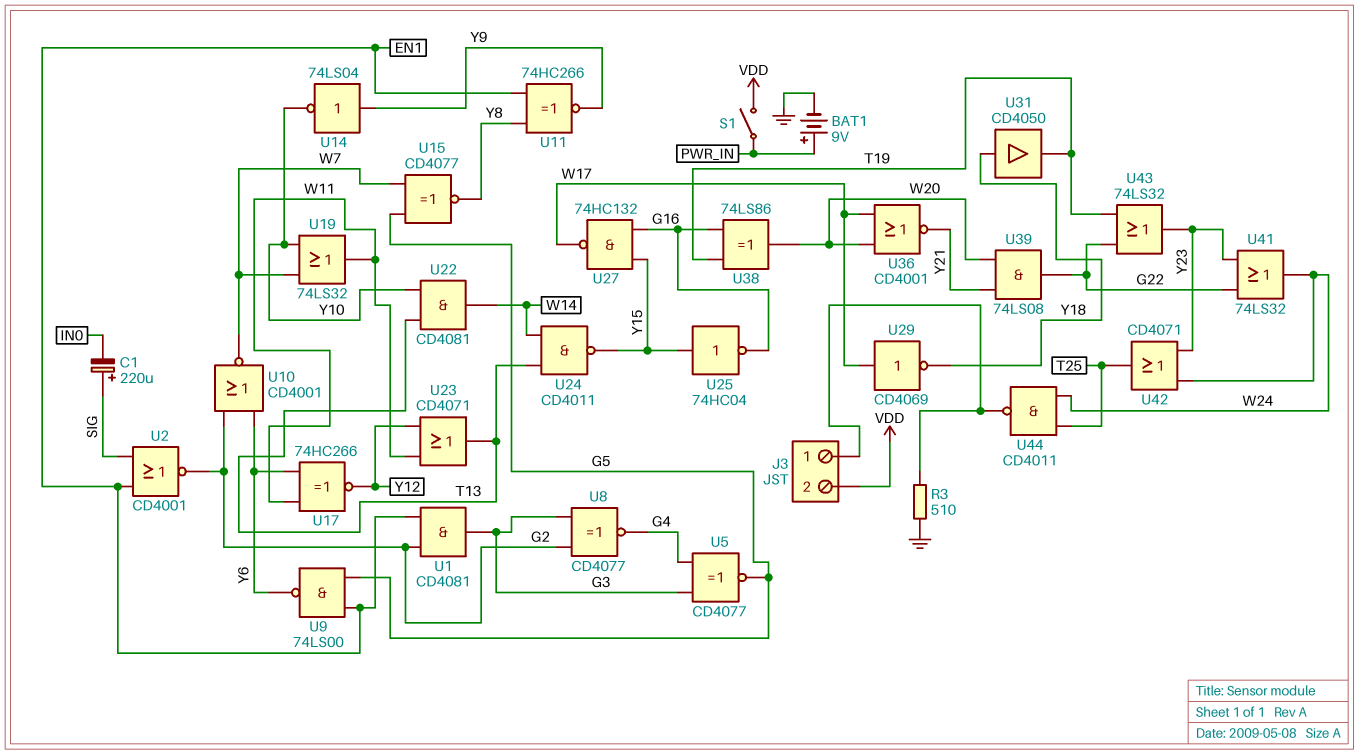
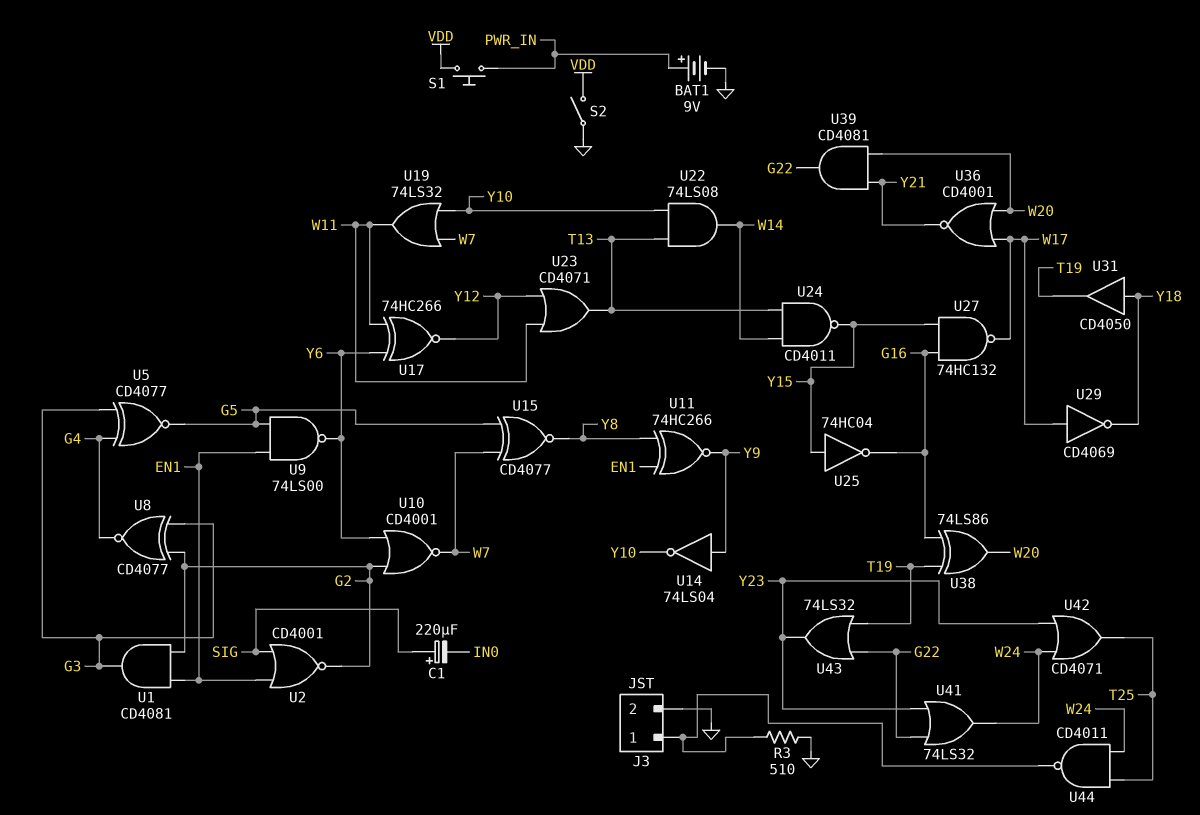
J3 pin 2: VDD -> GND
S1: switch (PWR_IN, VDD) -> button (PWR_IN, VDD)
S2: none -> switch (GND, VDD)
U22: AND CD4081 (in T13, in Y10, out W14) -> AND 74LS08 (in T13, in Y10, out W14)
U39: AND 74LS08 (in W20, in Y21, out G22) -> AND CD4081 (in W20, in Y21, out G22)

